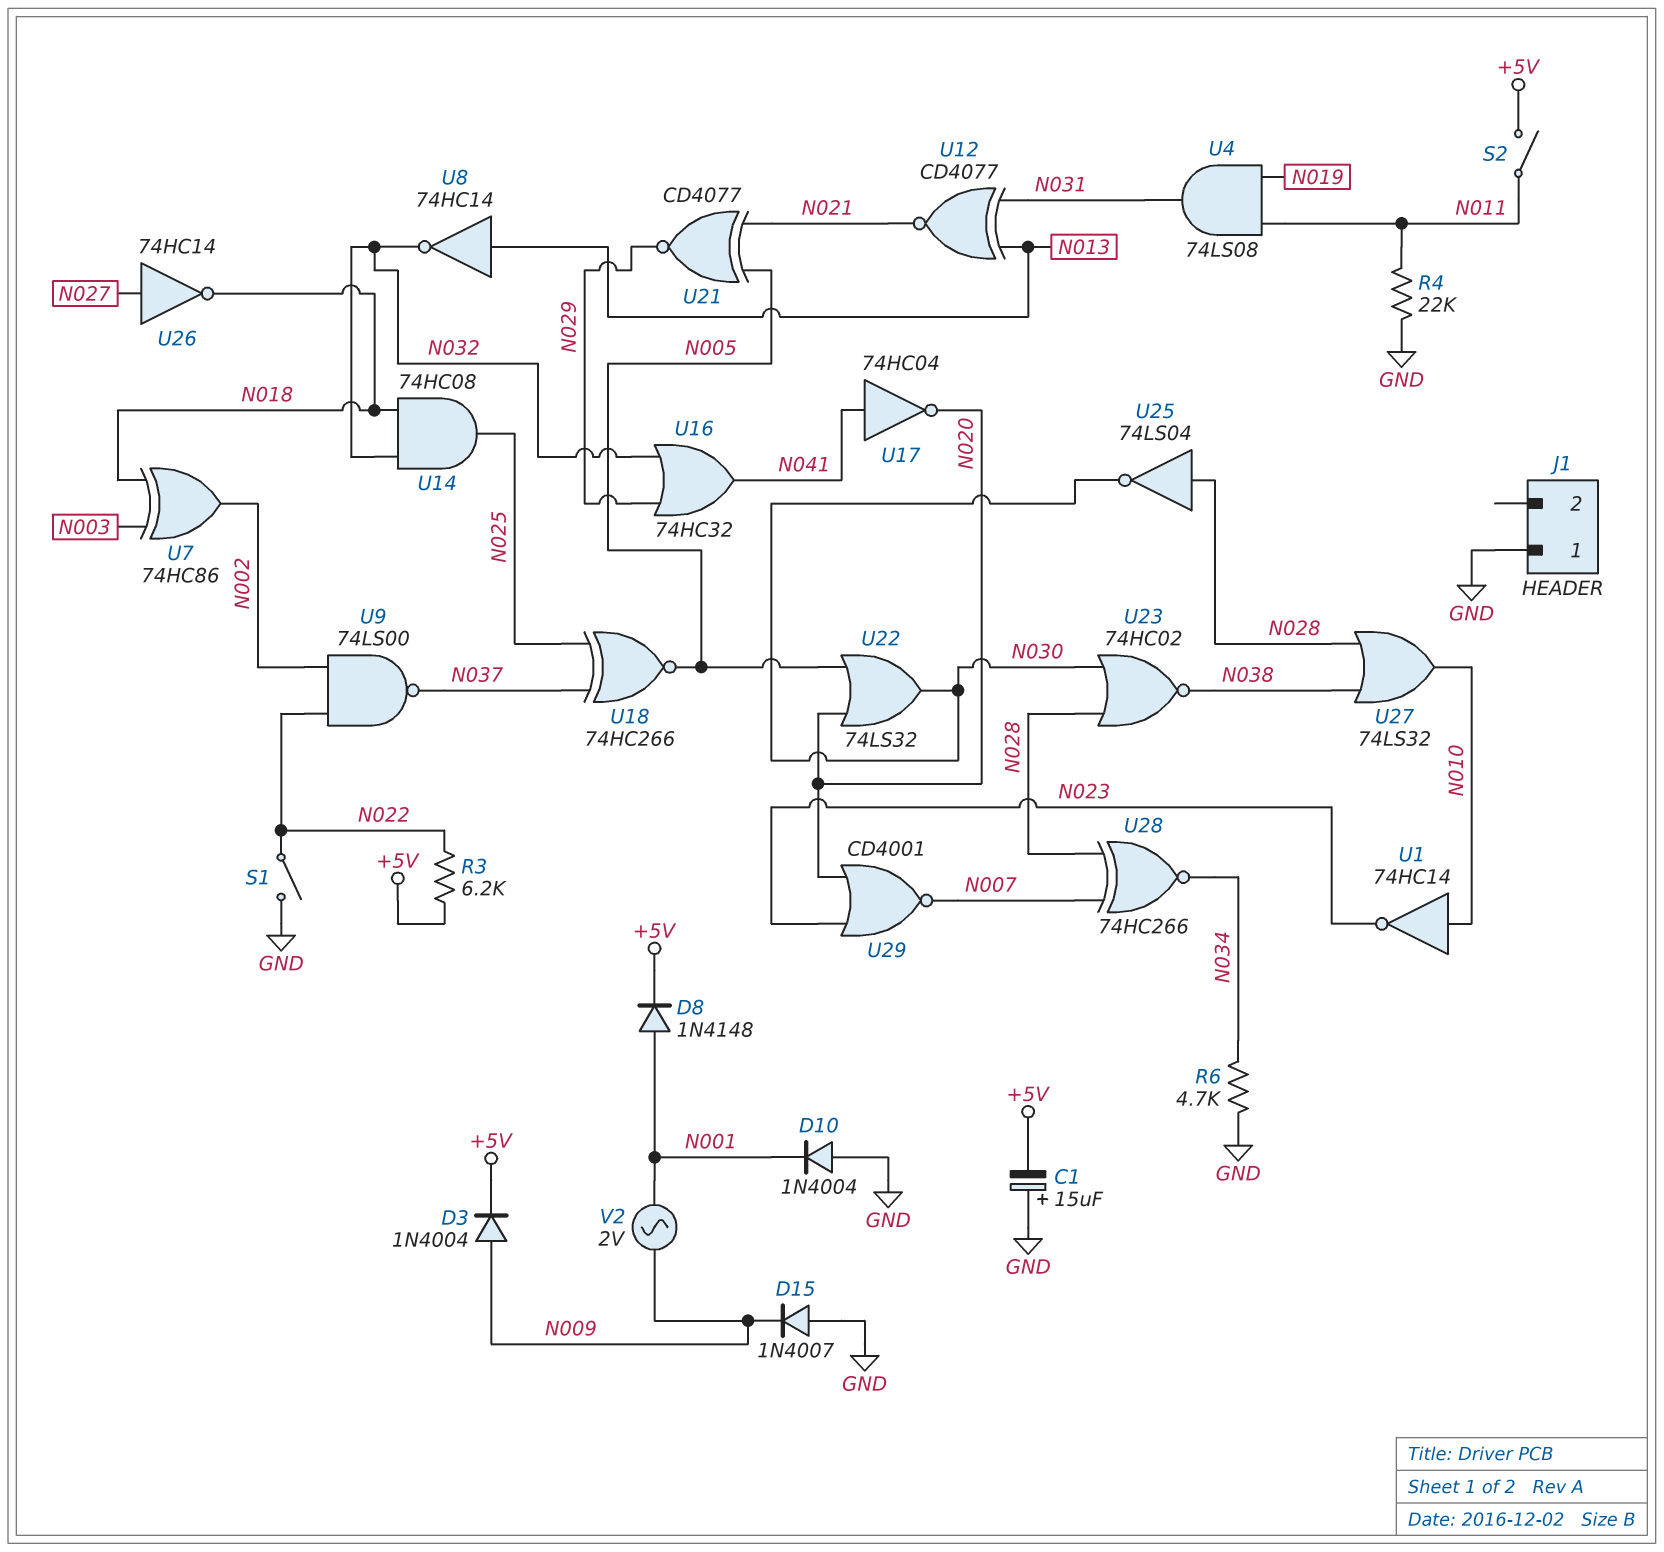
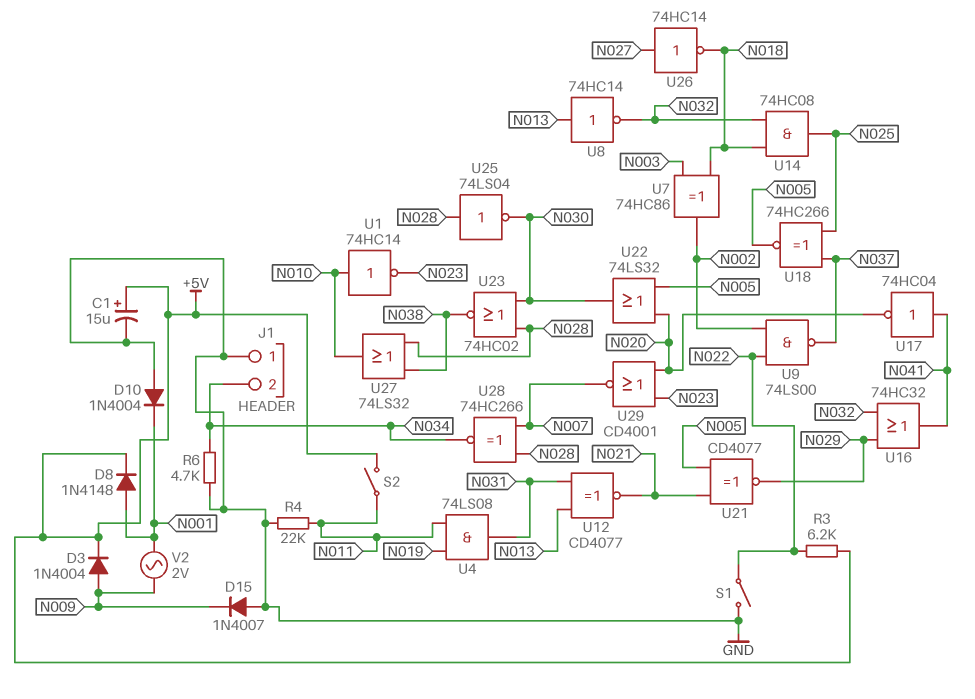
C1: 15uF (plus GND, minus +5V) -> 15uF (plus +5V, minus GND)
J1 pin 2: none -> N034

